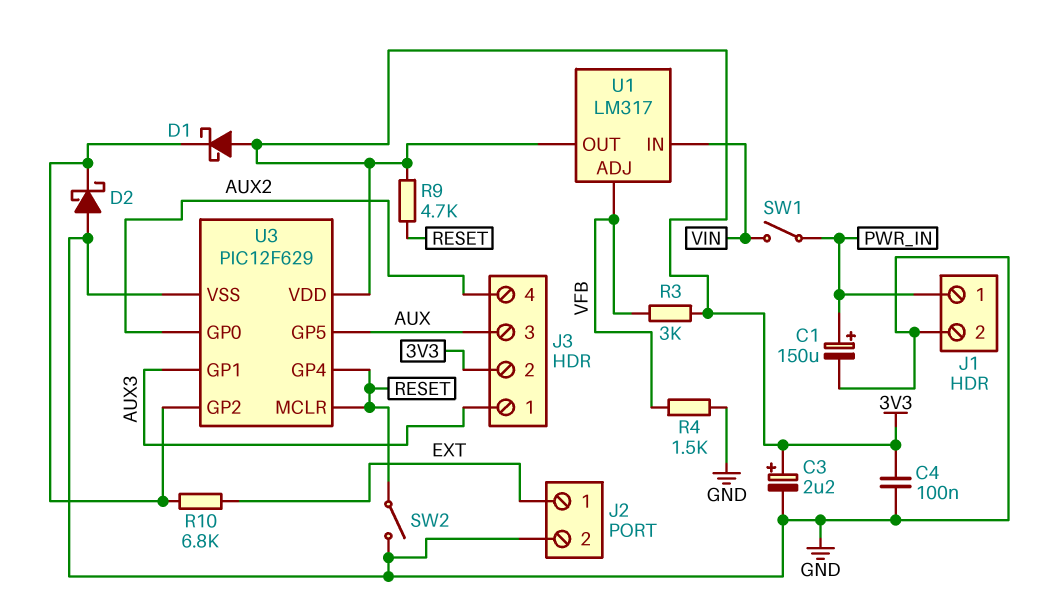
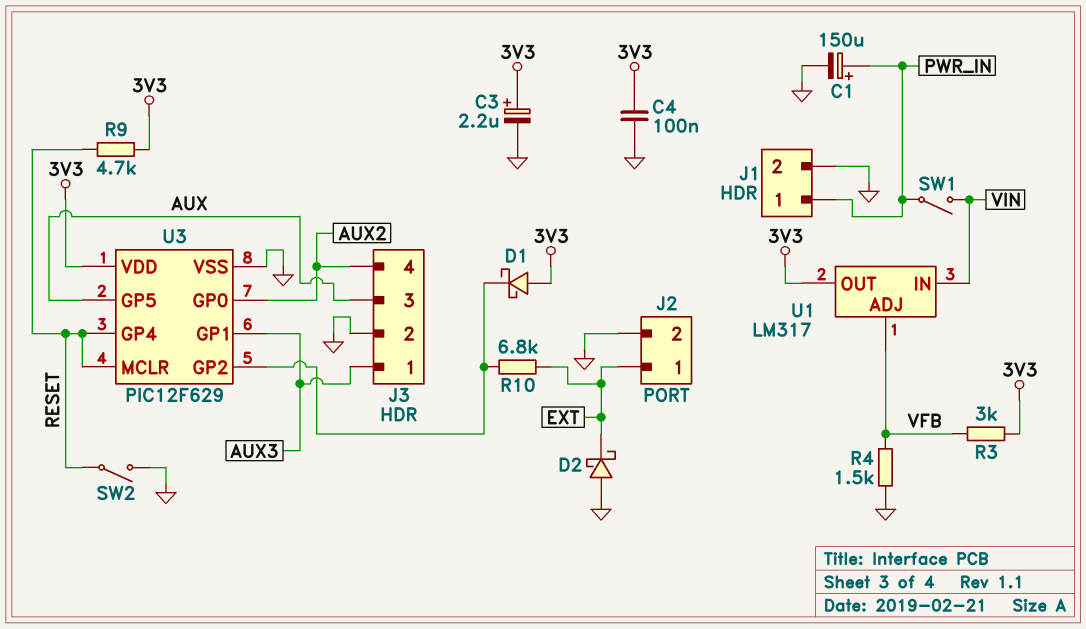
D2: schottky (A GND, K U3/GP2) -> schottky (A GND, K EXT)
J3 pin 2: 3V3 -> GND

